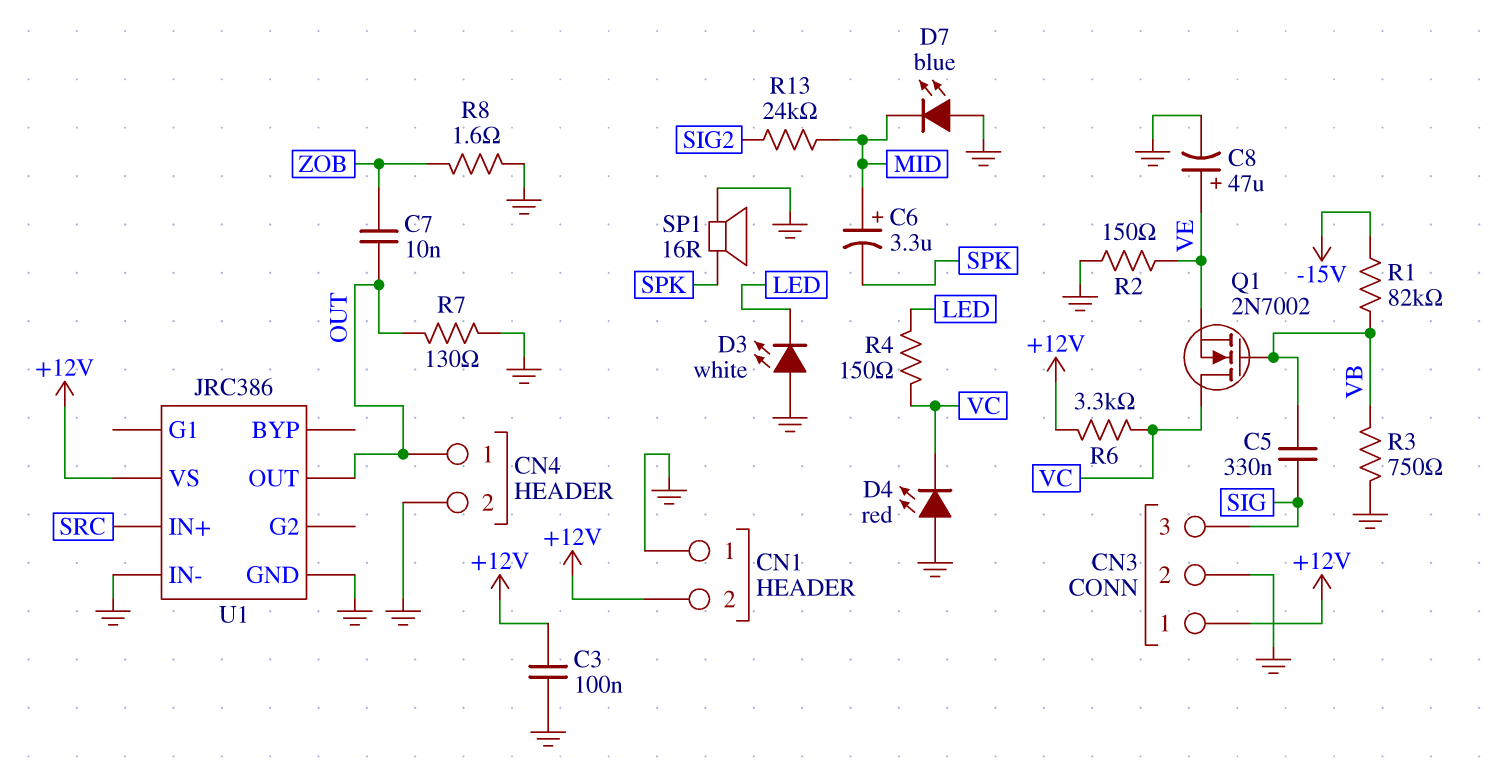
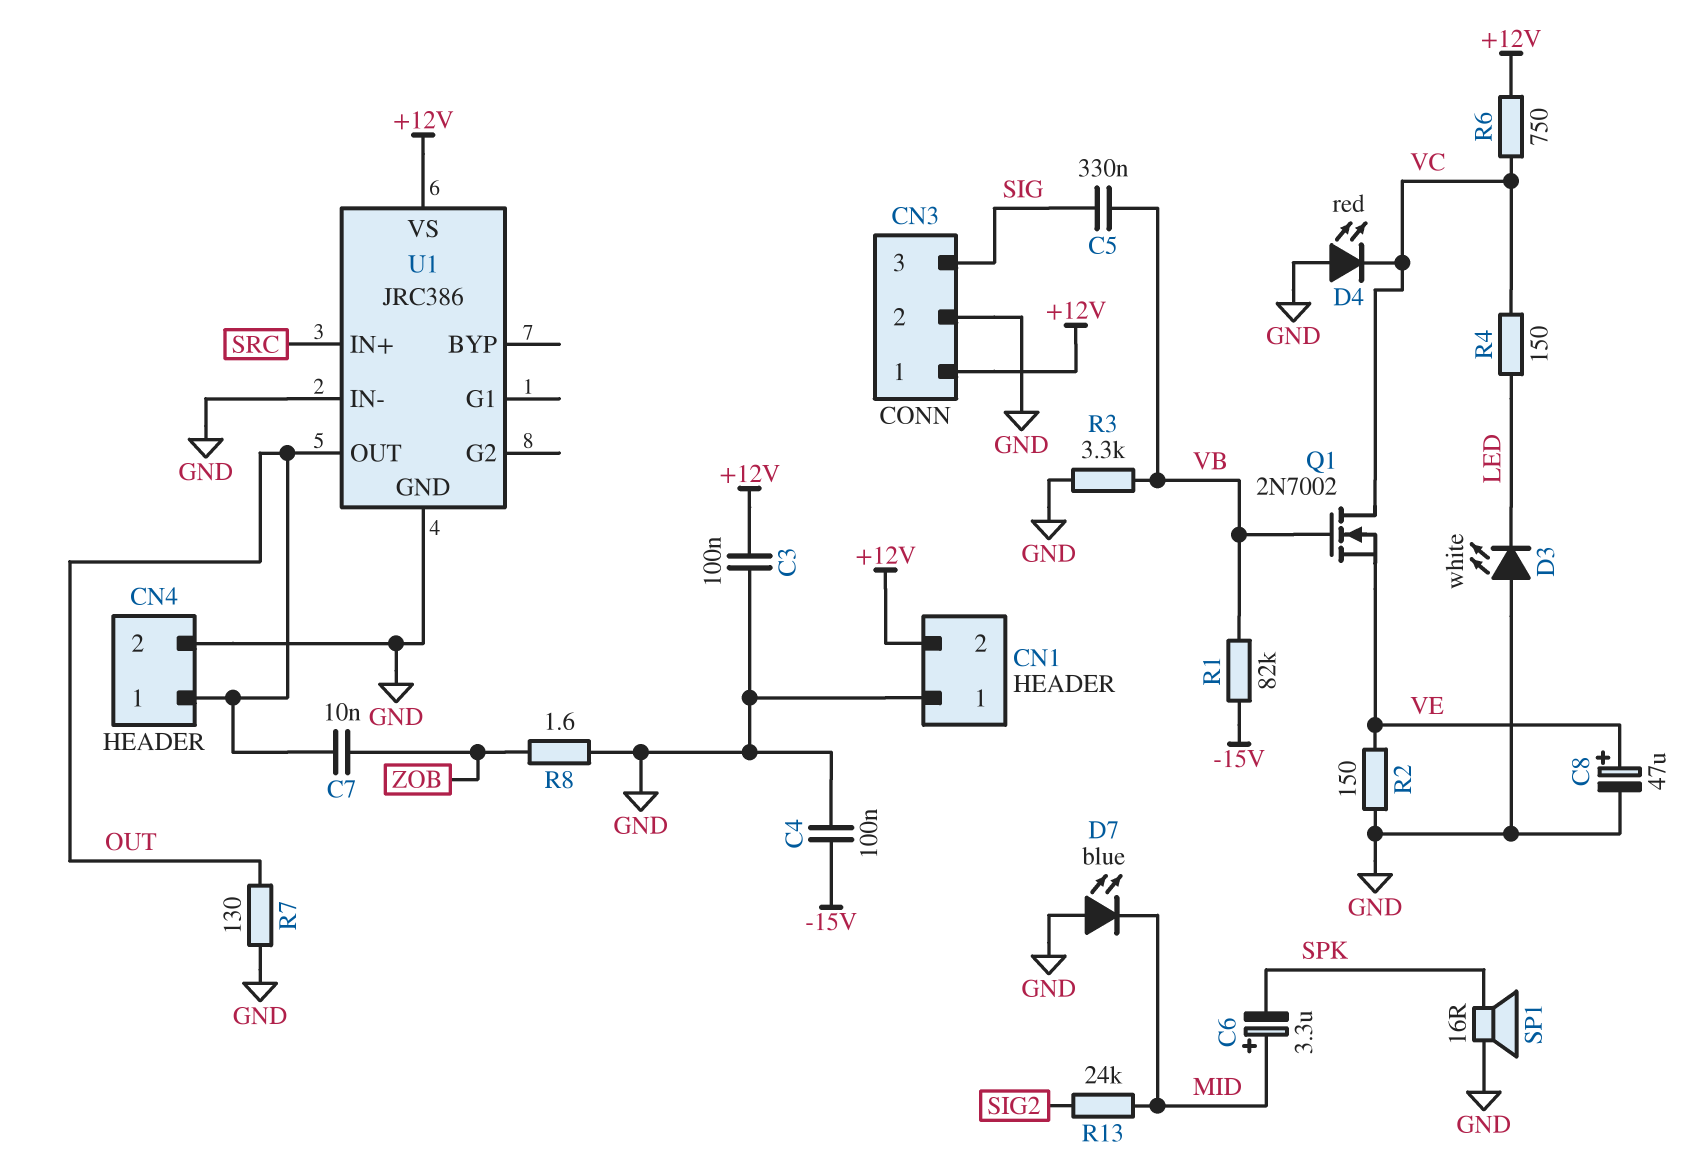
C4: none -> 100nF (-15V, GND)
R3: 750 (GND, VB) -> 3.3k (GND, VB)
R6: 3.3k (+12V, VC) -> 750 (+12V, VC)

